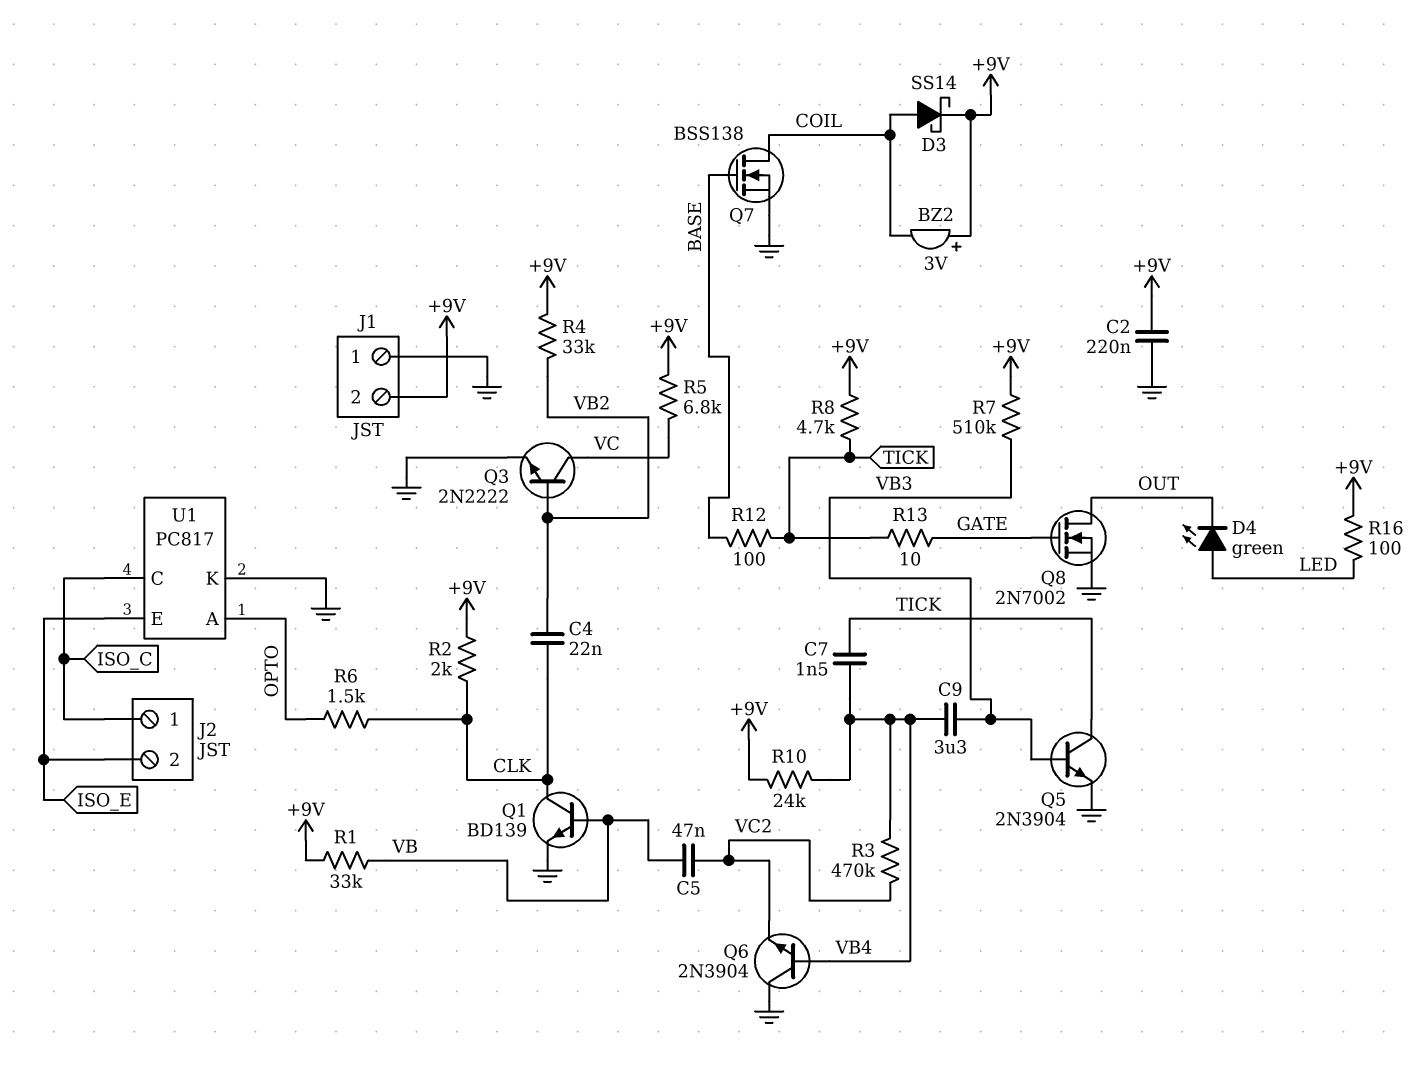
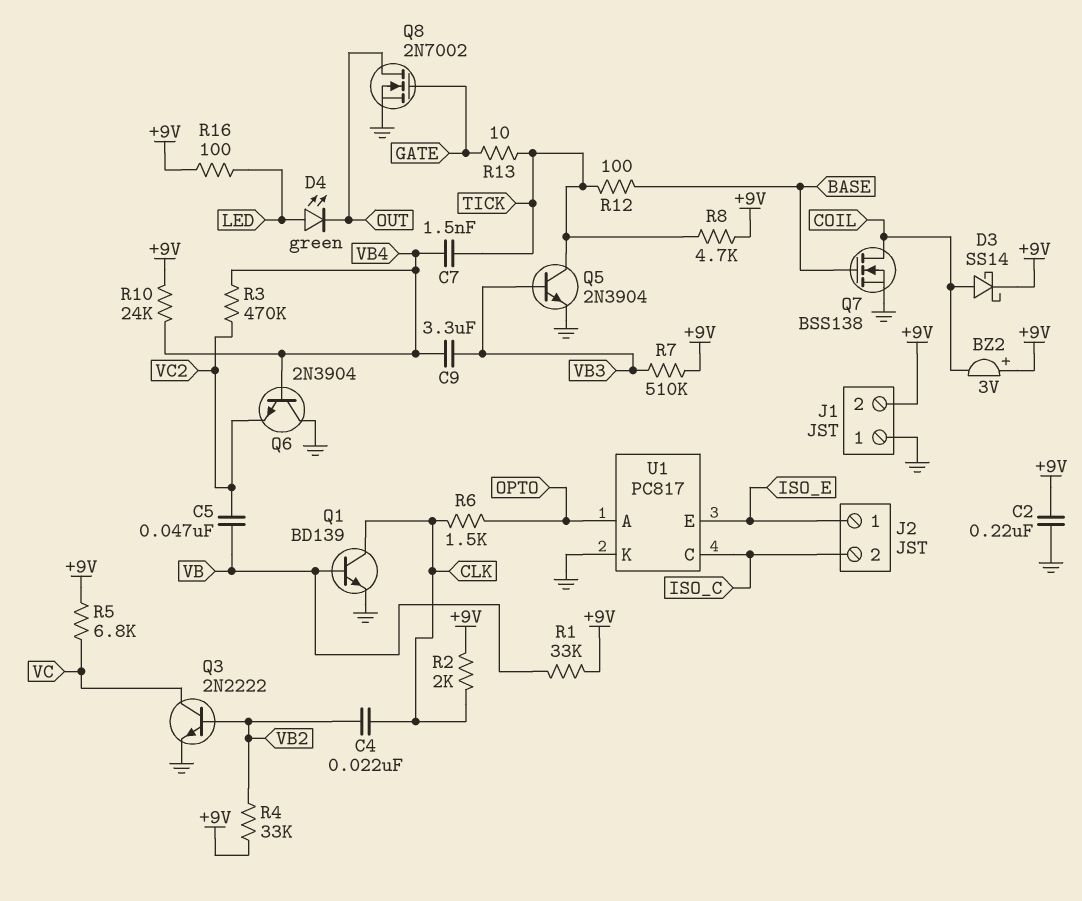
J2 pin 1: ISO_C -> ISO_E
J2 pin 2: ISO_E -> ISO_C

